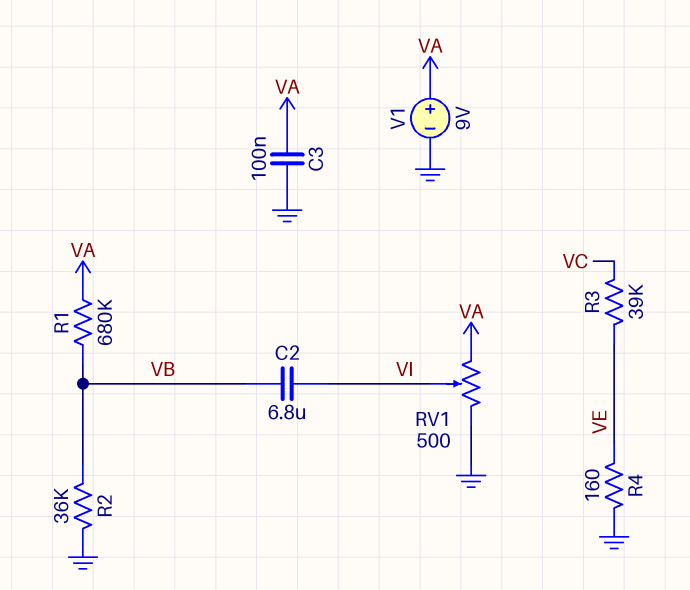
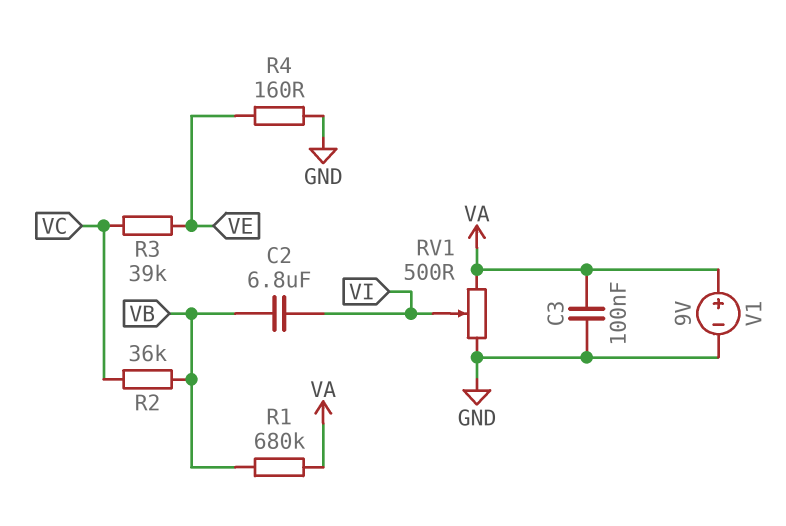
R2: 36k (GND, VB) -> 36k (VB, VC)

